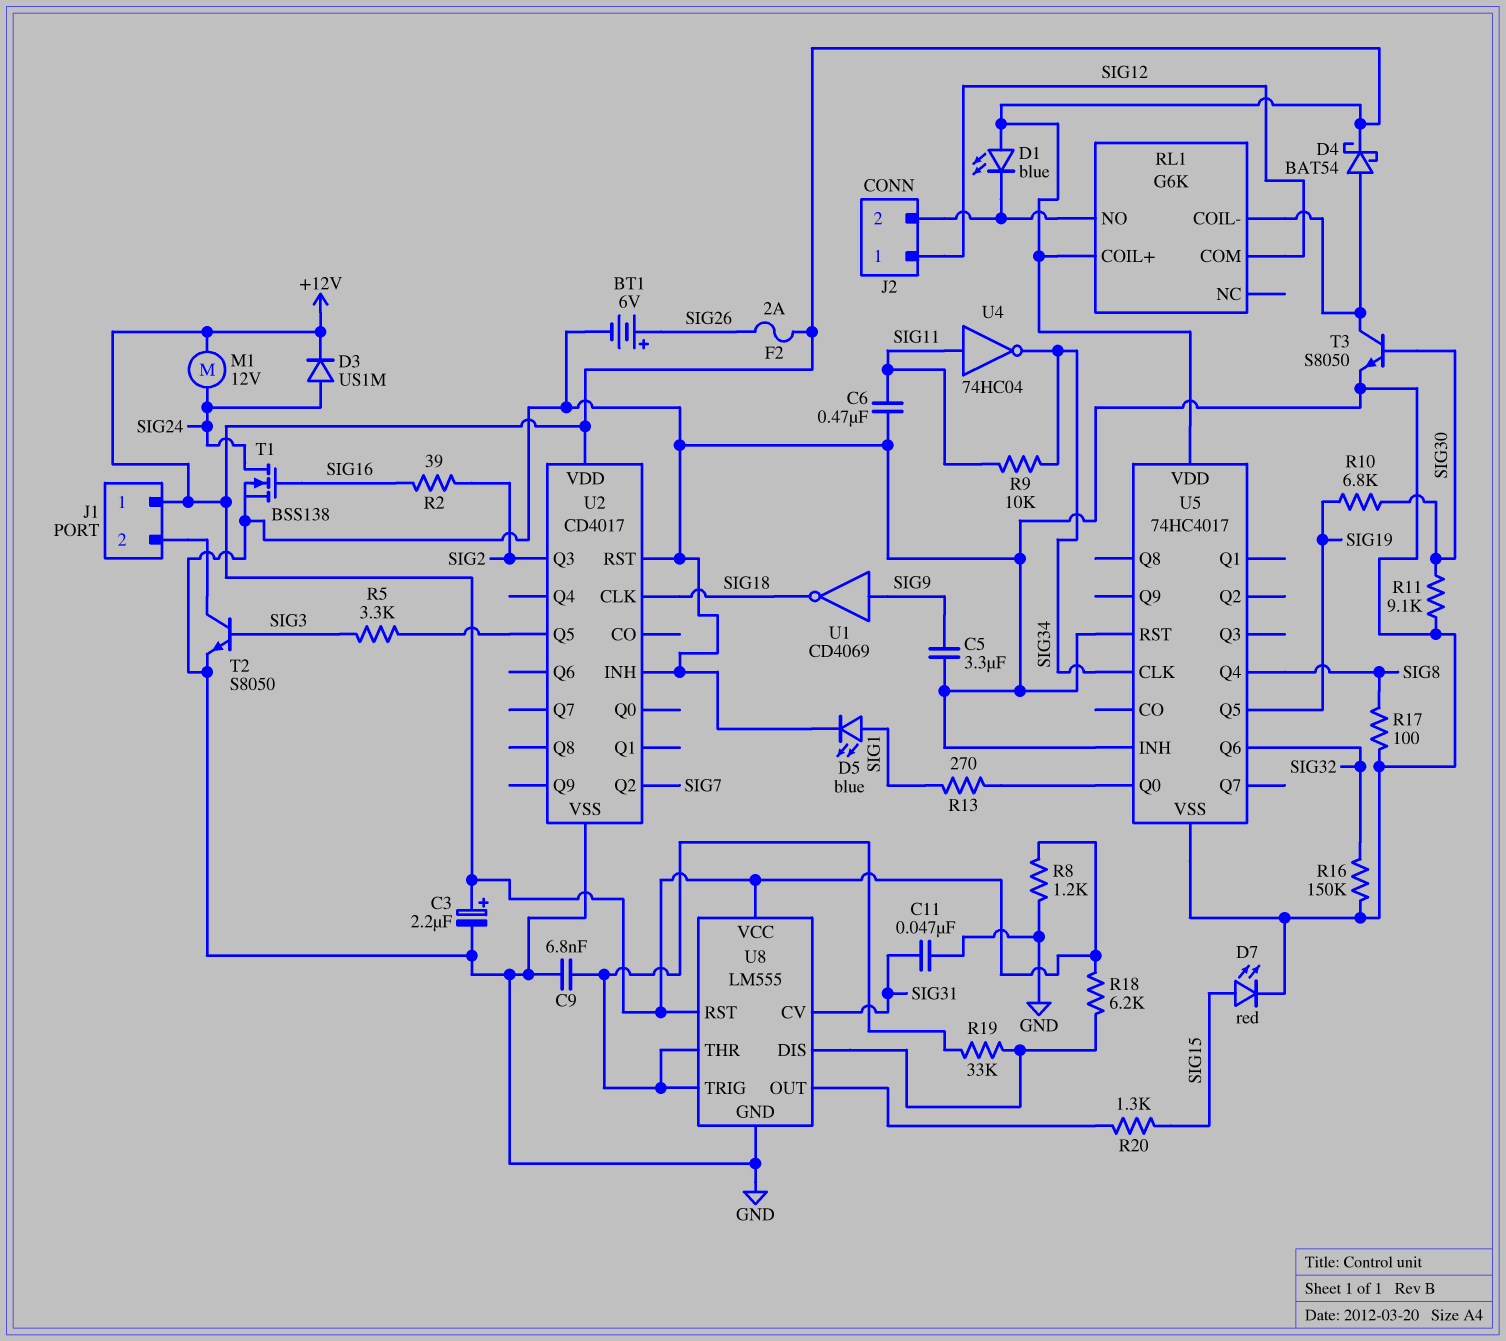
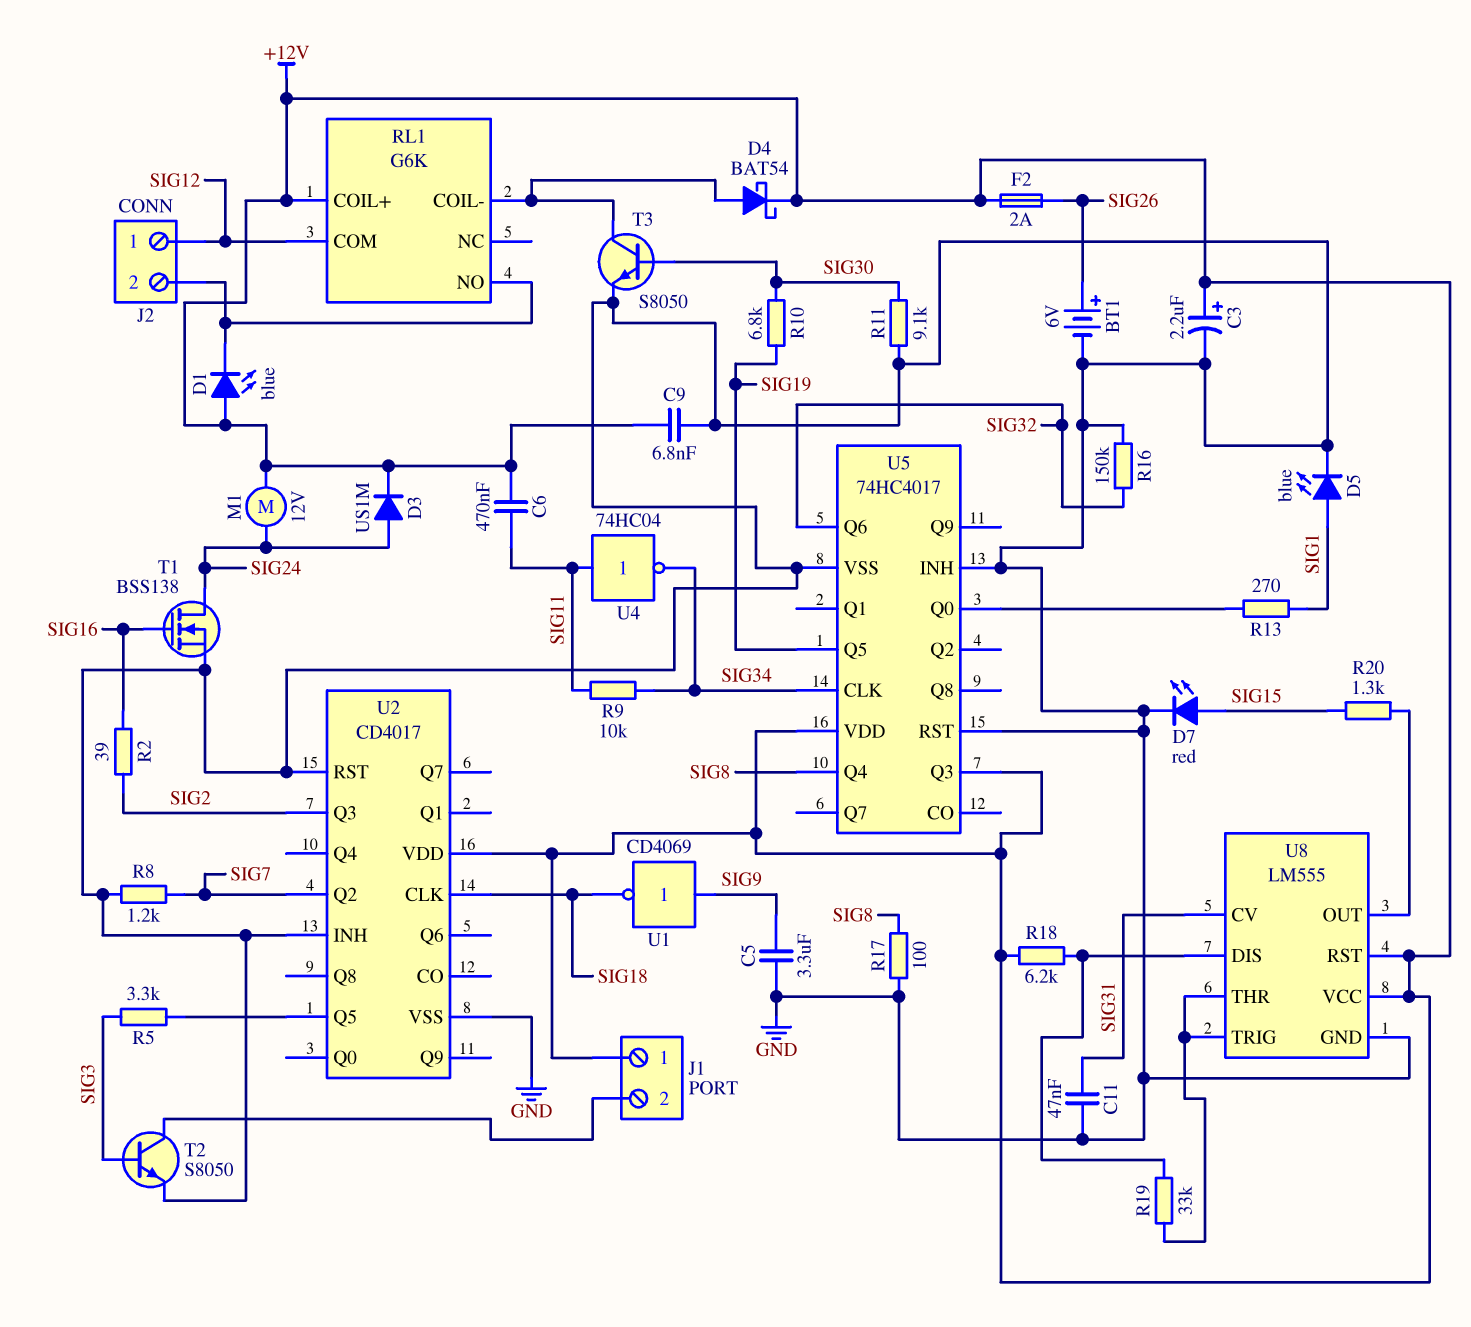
C6: 470nF (GND, SIG11) -> 470nF (+12V, SIG11)
C9: 6.8nF (GND, U8/THR) -> 6.8nF (+12V, GND)
R8: 1.2k (+12V, GND) -> 1.2k (GND, SIG7)
U5 pin Q3: none -> +12V

